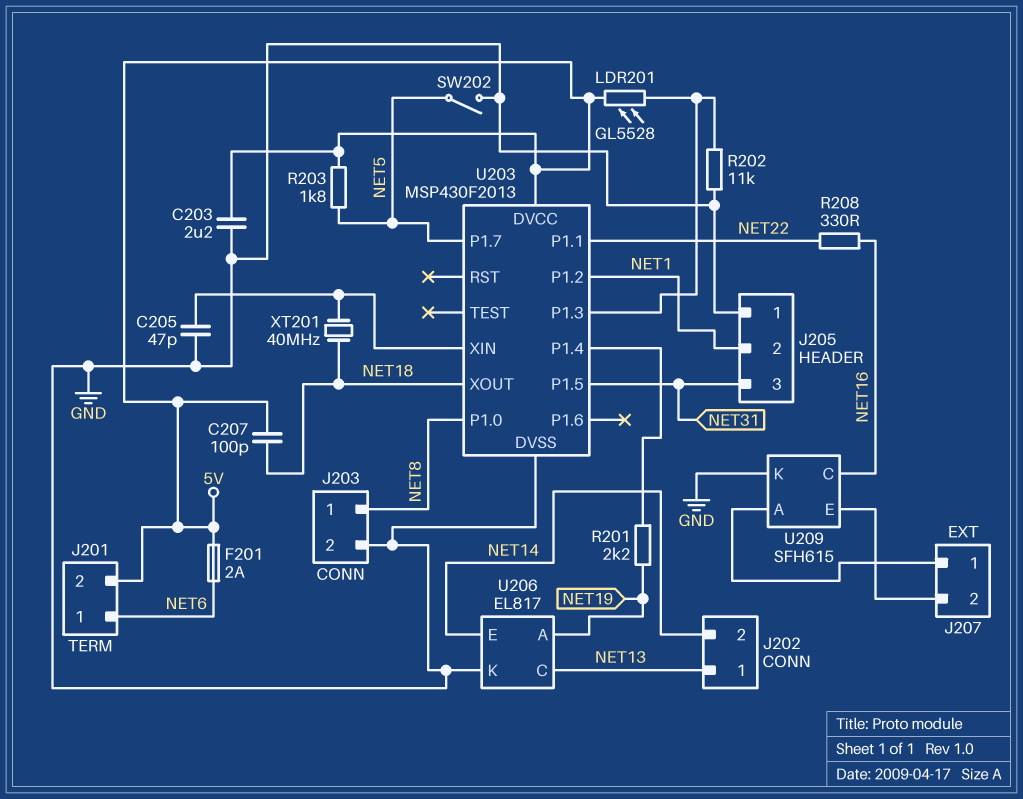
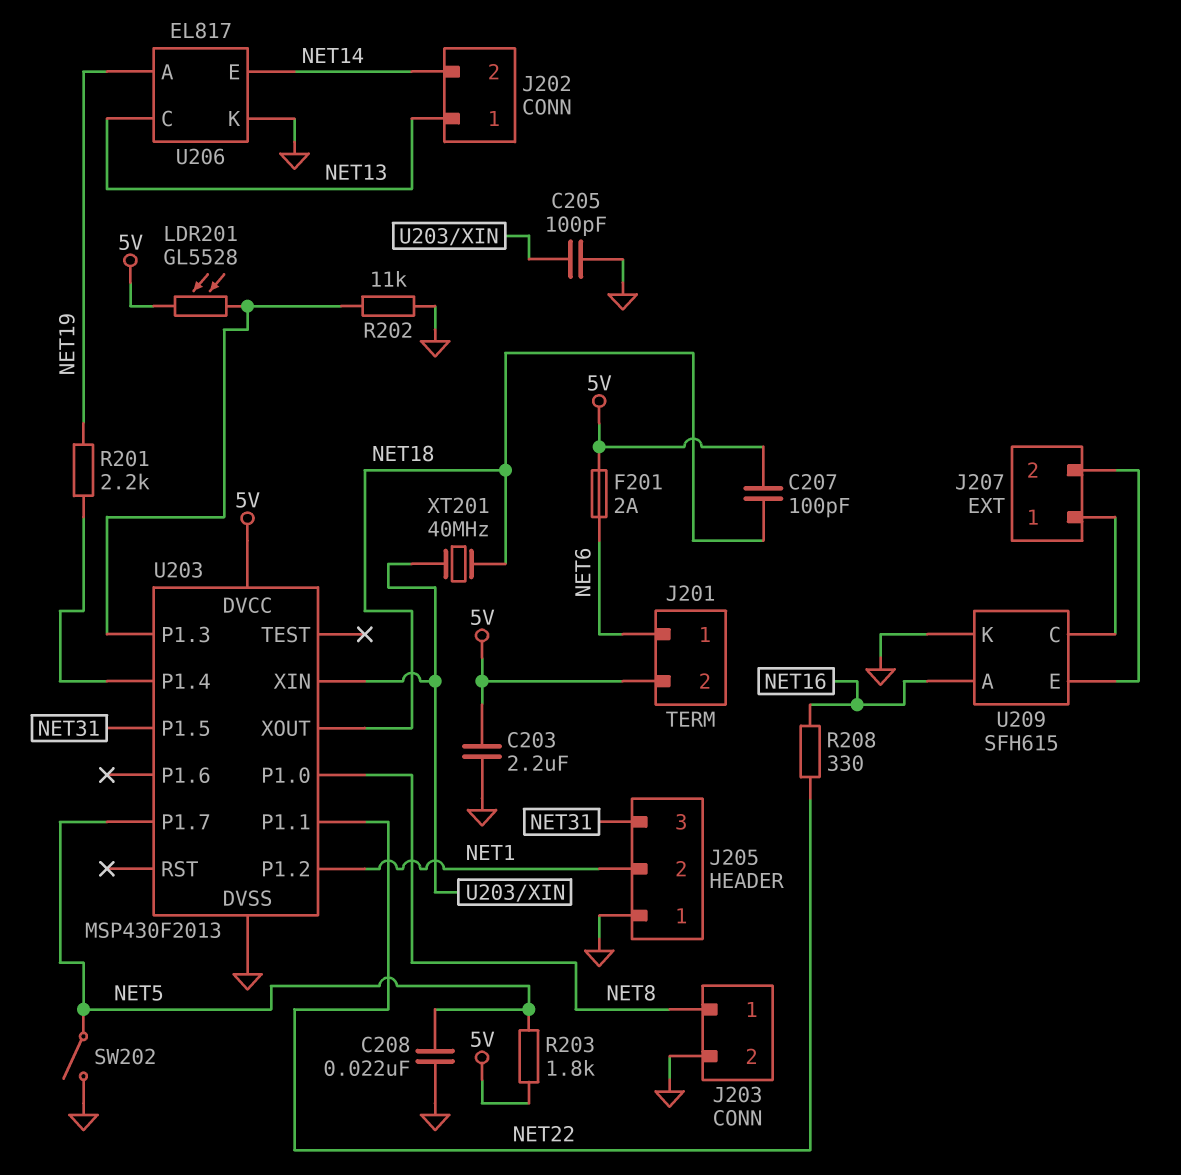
C205: 47pF (GND, U203/XIN) -> 100pF (GND, U203/XIN)
C208: none -> 22nF (GND, NET5)
U209 pin A: J207/1 -> NET16
U209 pin C: NET16 -> J207/1

